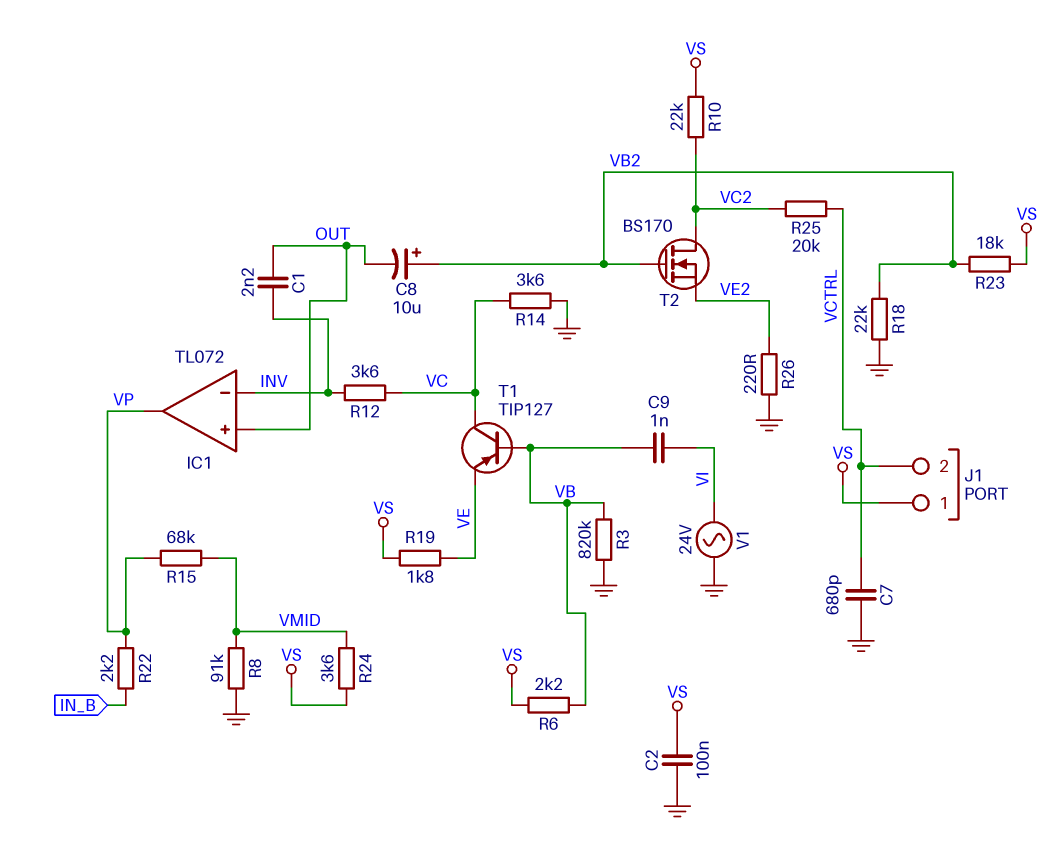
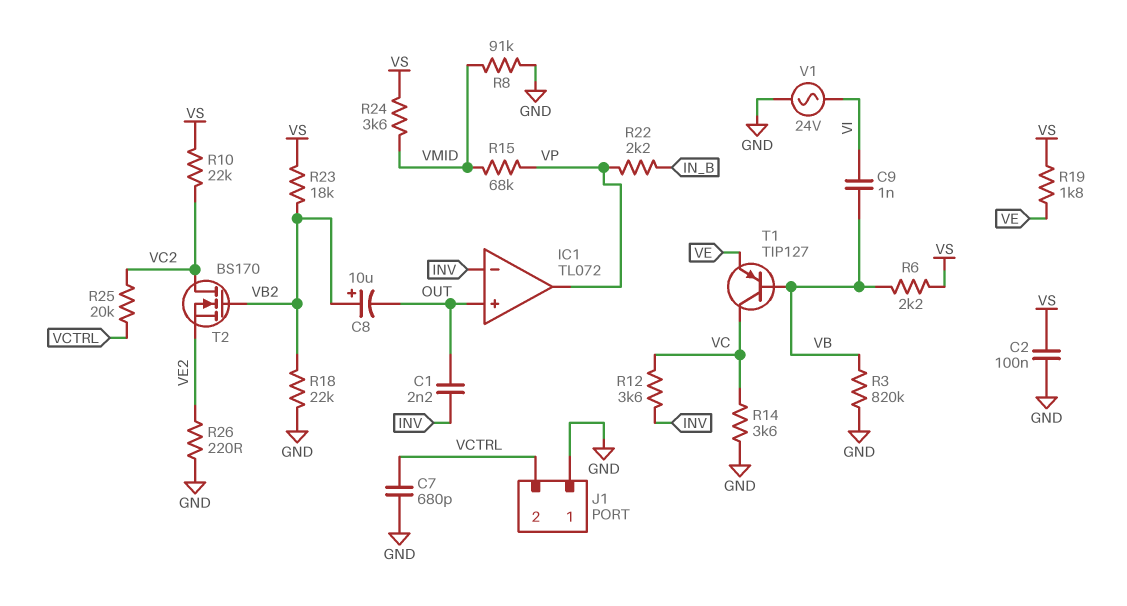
J1 pin 1: VS -> GND

